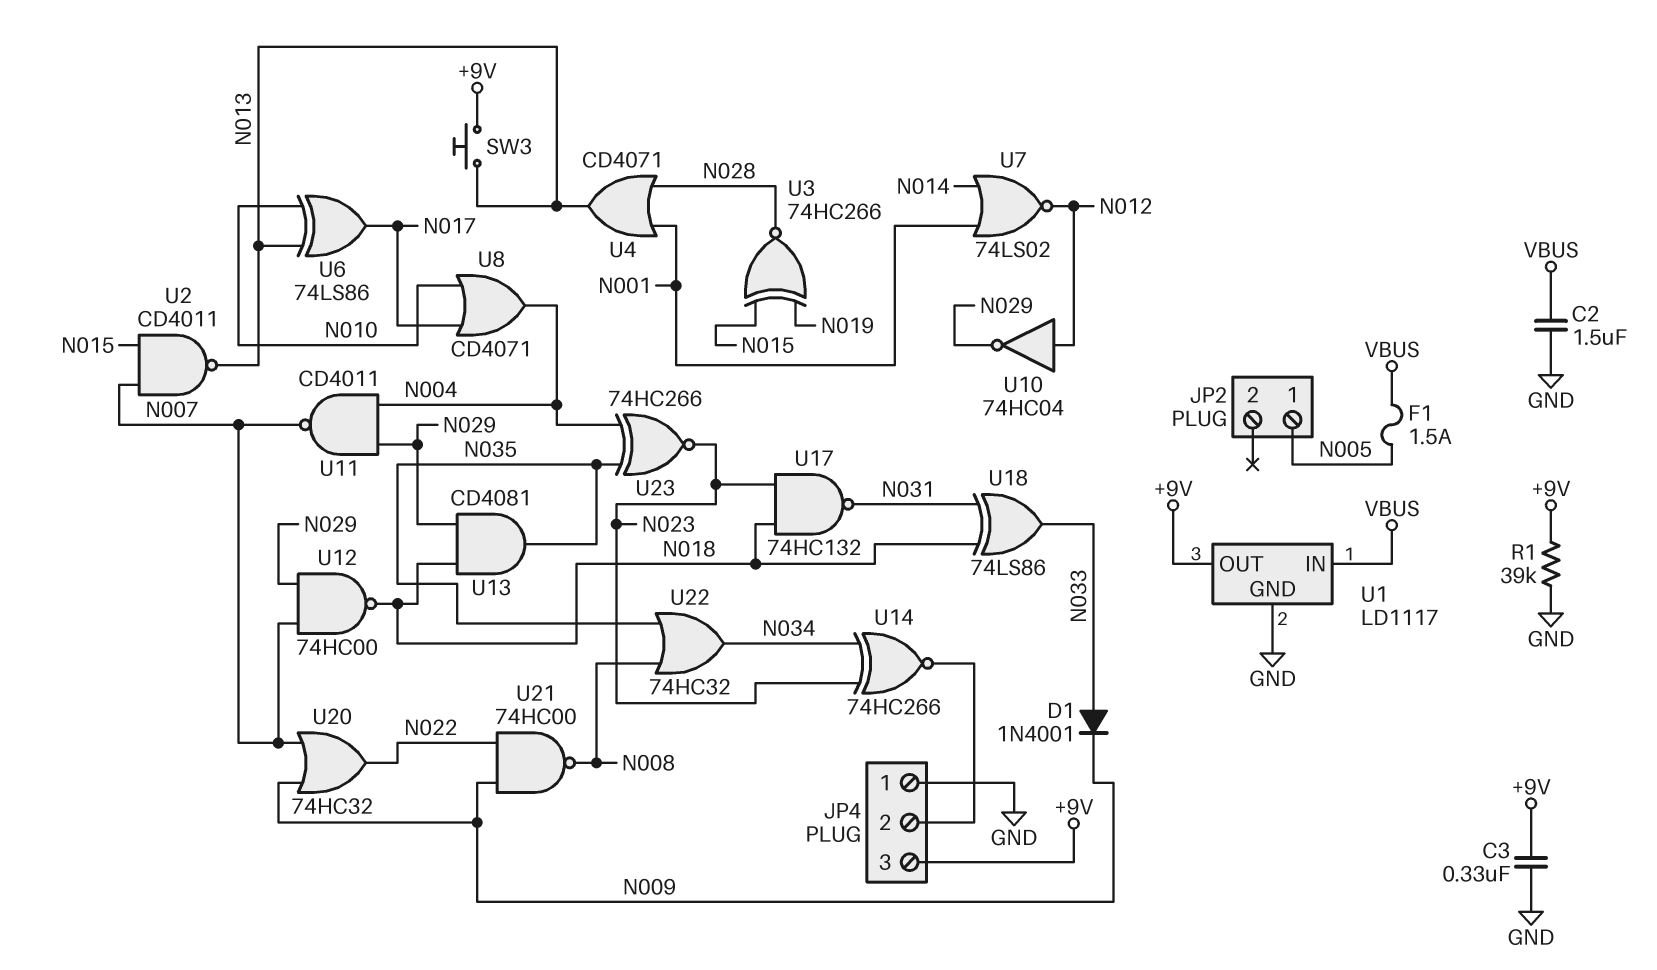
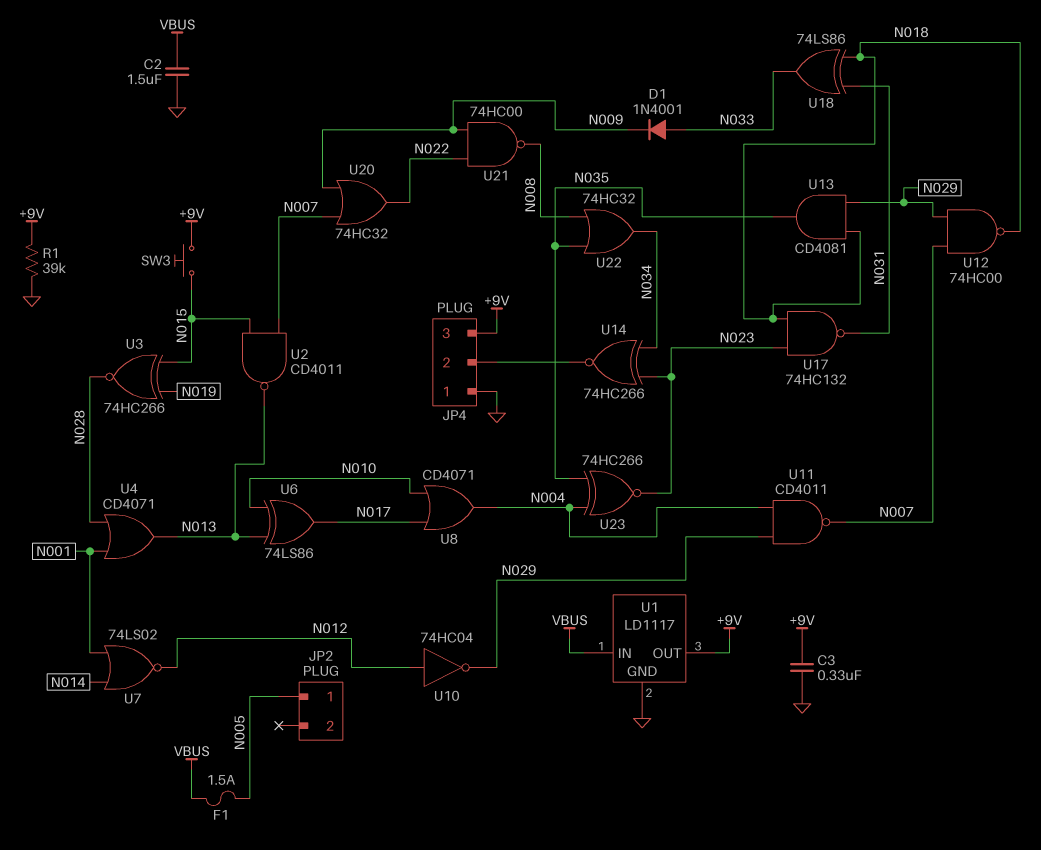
SW3: button (+9V, N013) -> button (+9V, N015)

